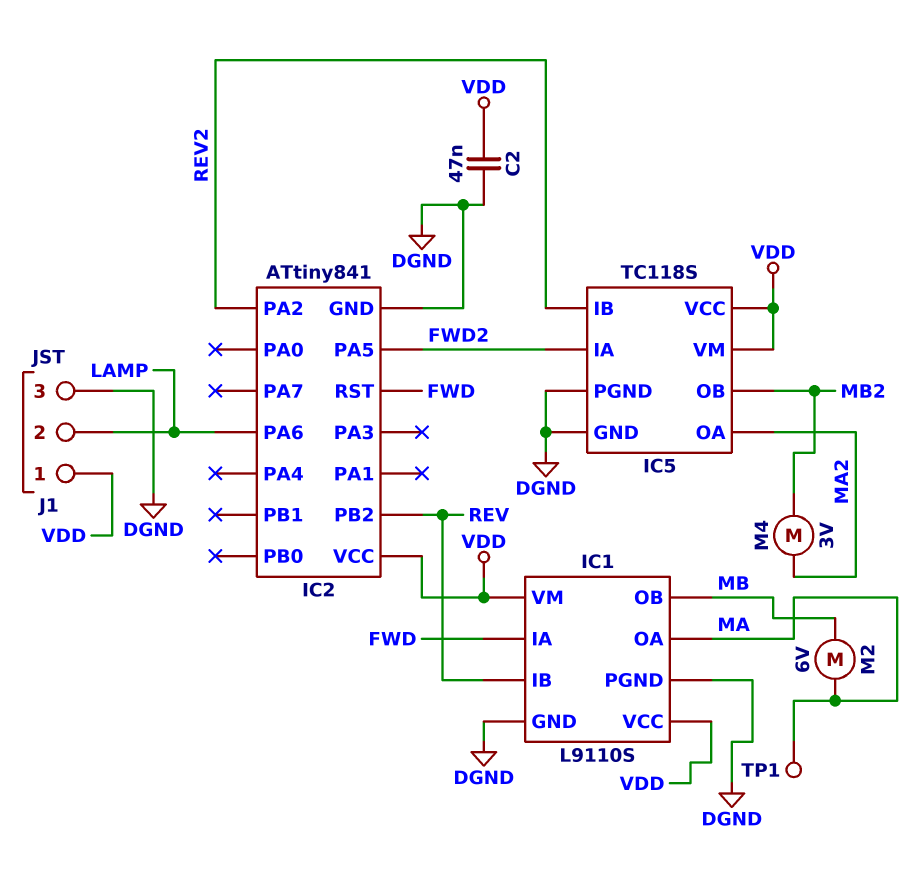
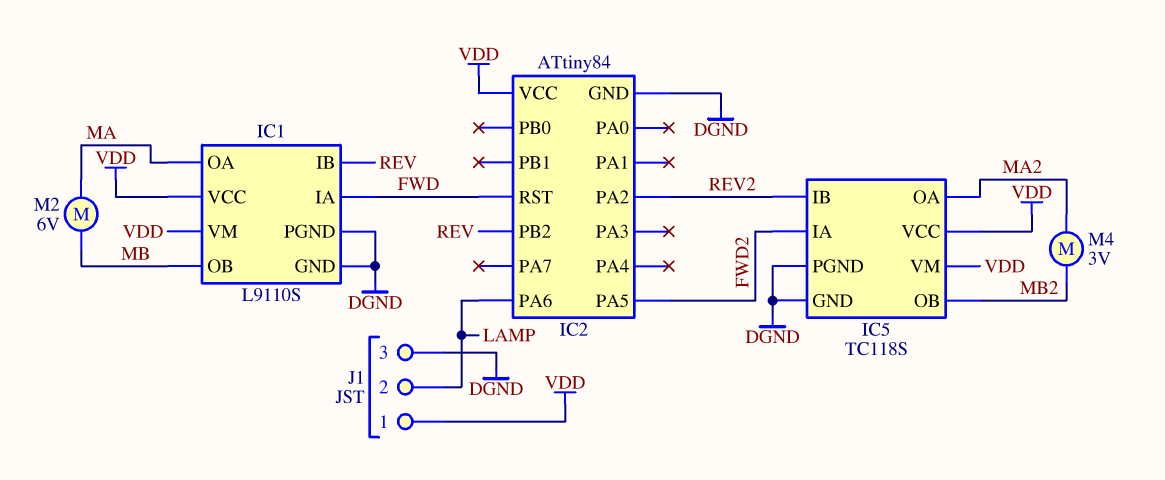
C2: 47nF (DGND, VDD) -> none
IC2: ATtiny841 -> ATtiny84
TP1: test point (MA) -> none

